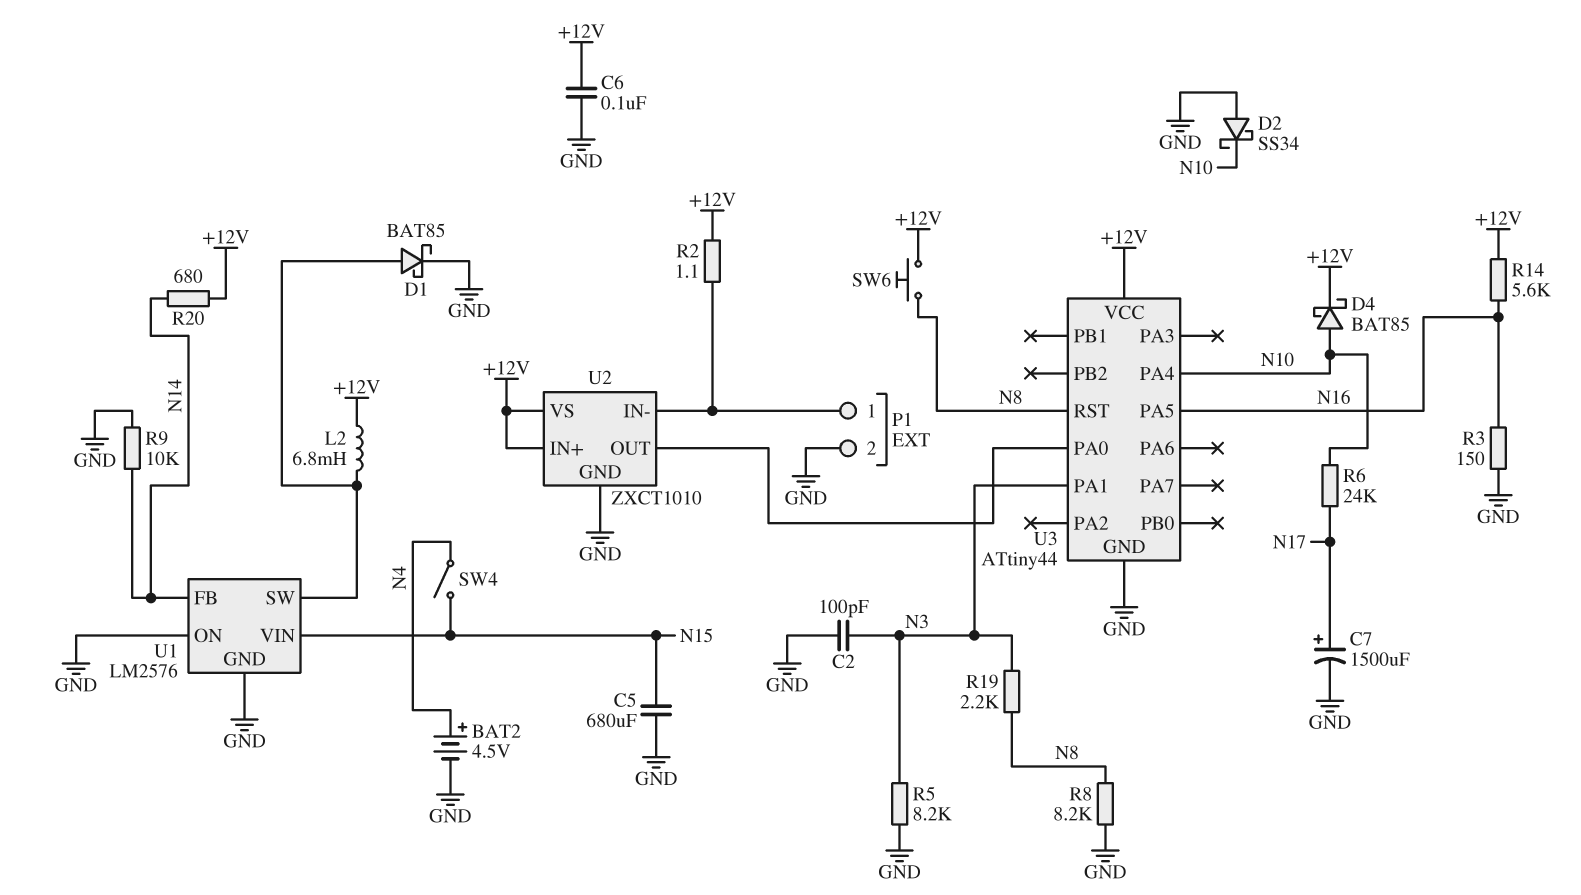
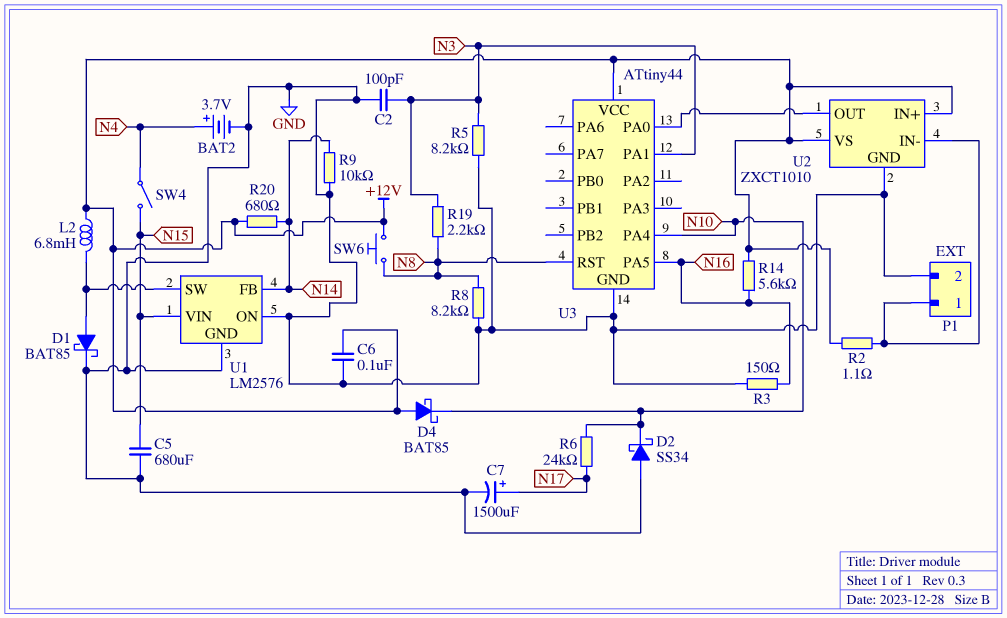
BAT2: 4.5V (plus N4, minus GND) -> 3.7V (plus N4, minus GND)
D4: schottky BAT85 (A N10, K +12V) -> schottky BAT85 (A +12V, K N10)

